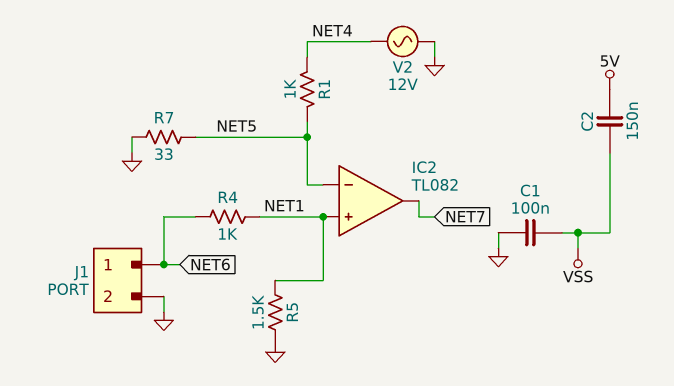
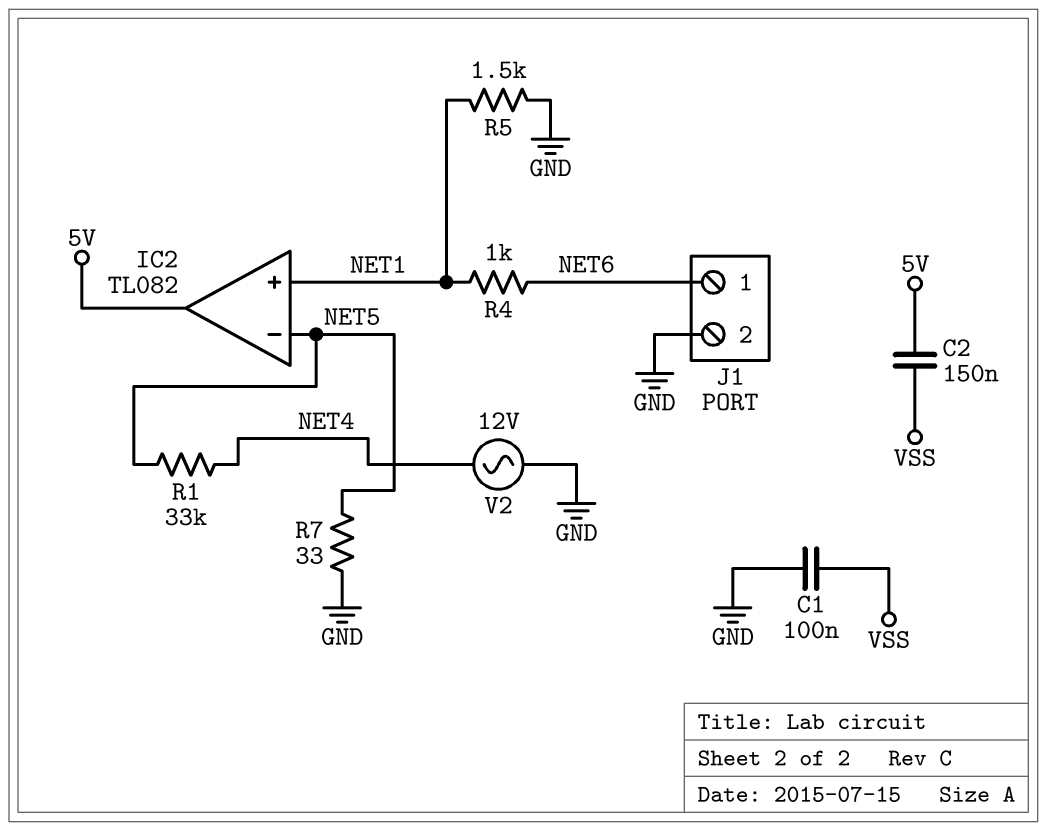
IC2 pin out: NET7 -> 5V
R1: 1k (NET4, NET5) -> 33k (NET4, NET5)

